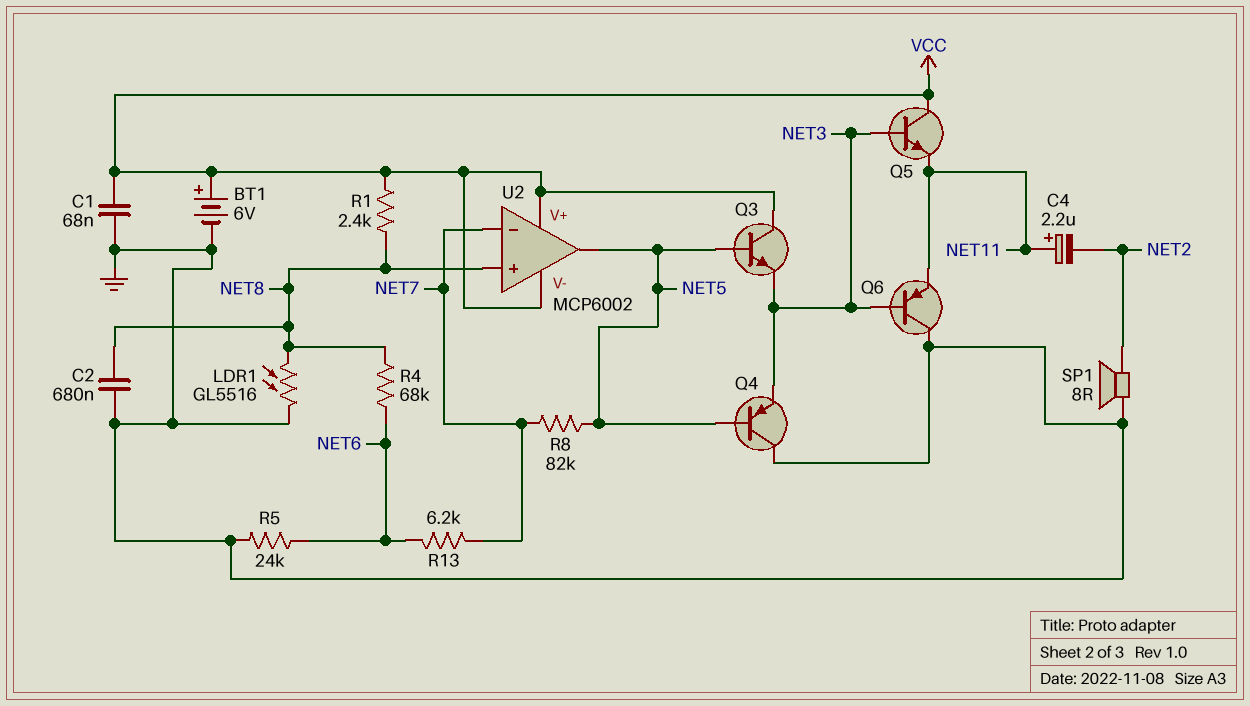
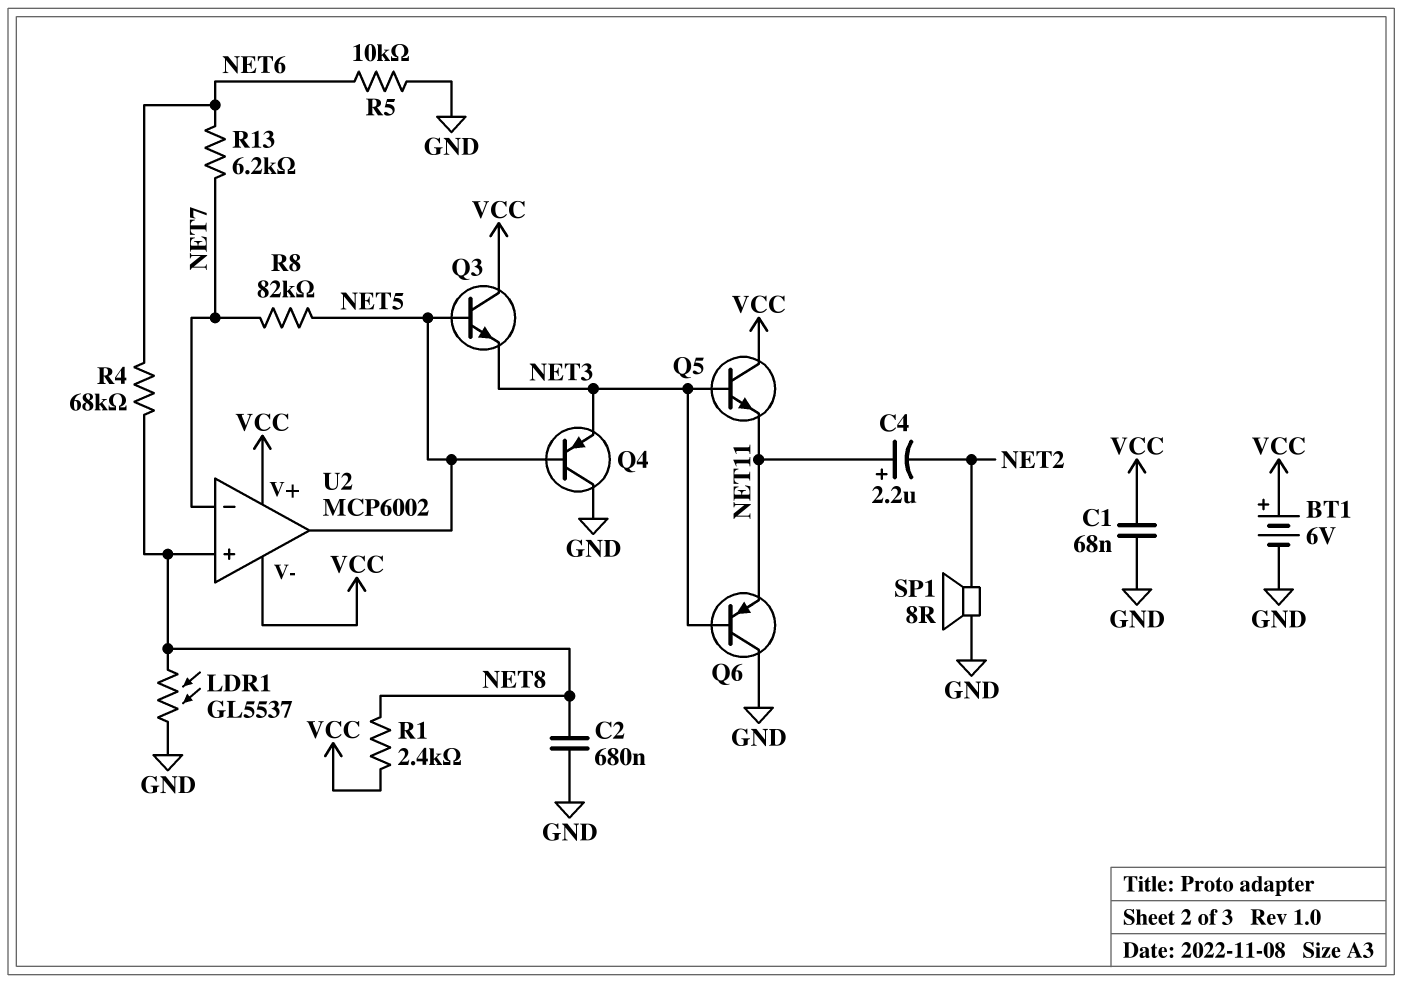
LDR1: GL5516 (GND, NET8) -> GL5537 (GND, NET8)
R5: 24k (GND, NET6) -> 10k (GND, NET6)

